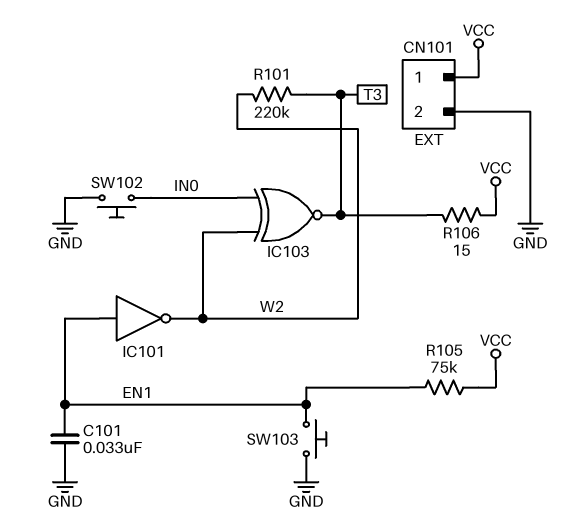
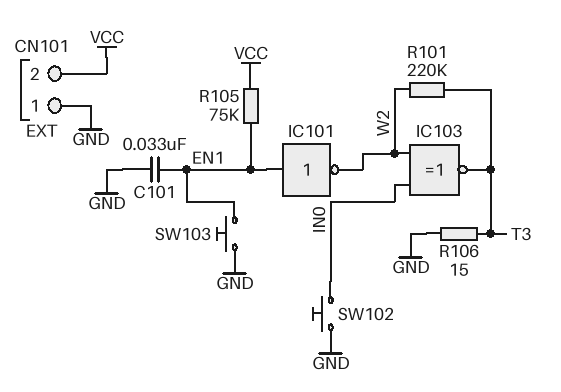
CN101 pin 1: VCC -> GND
CN101 pin 2: GND -> VCC
R106: 15 (T3, VCC) -> 15 (GND, T3)

